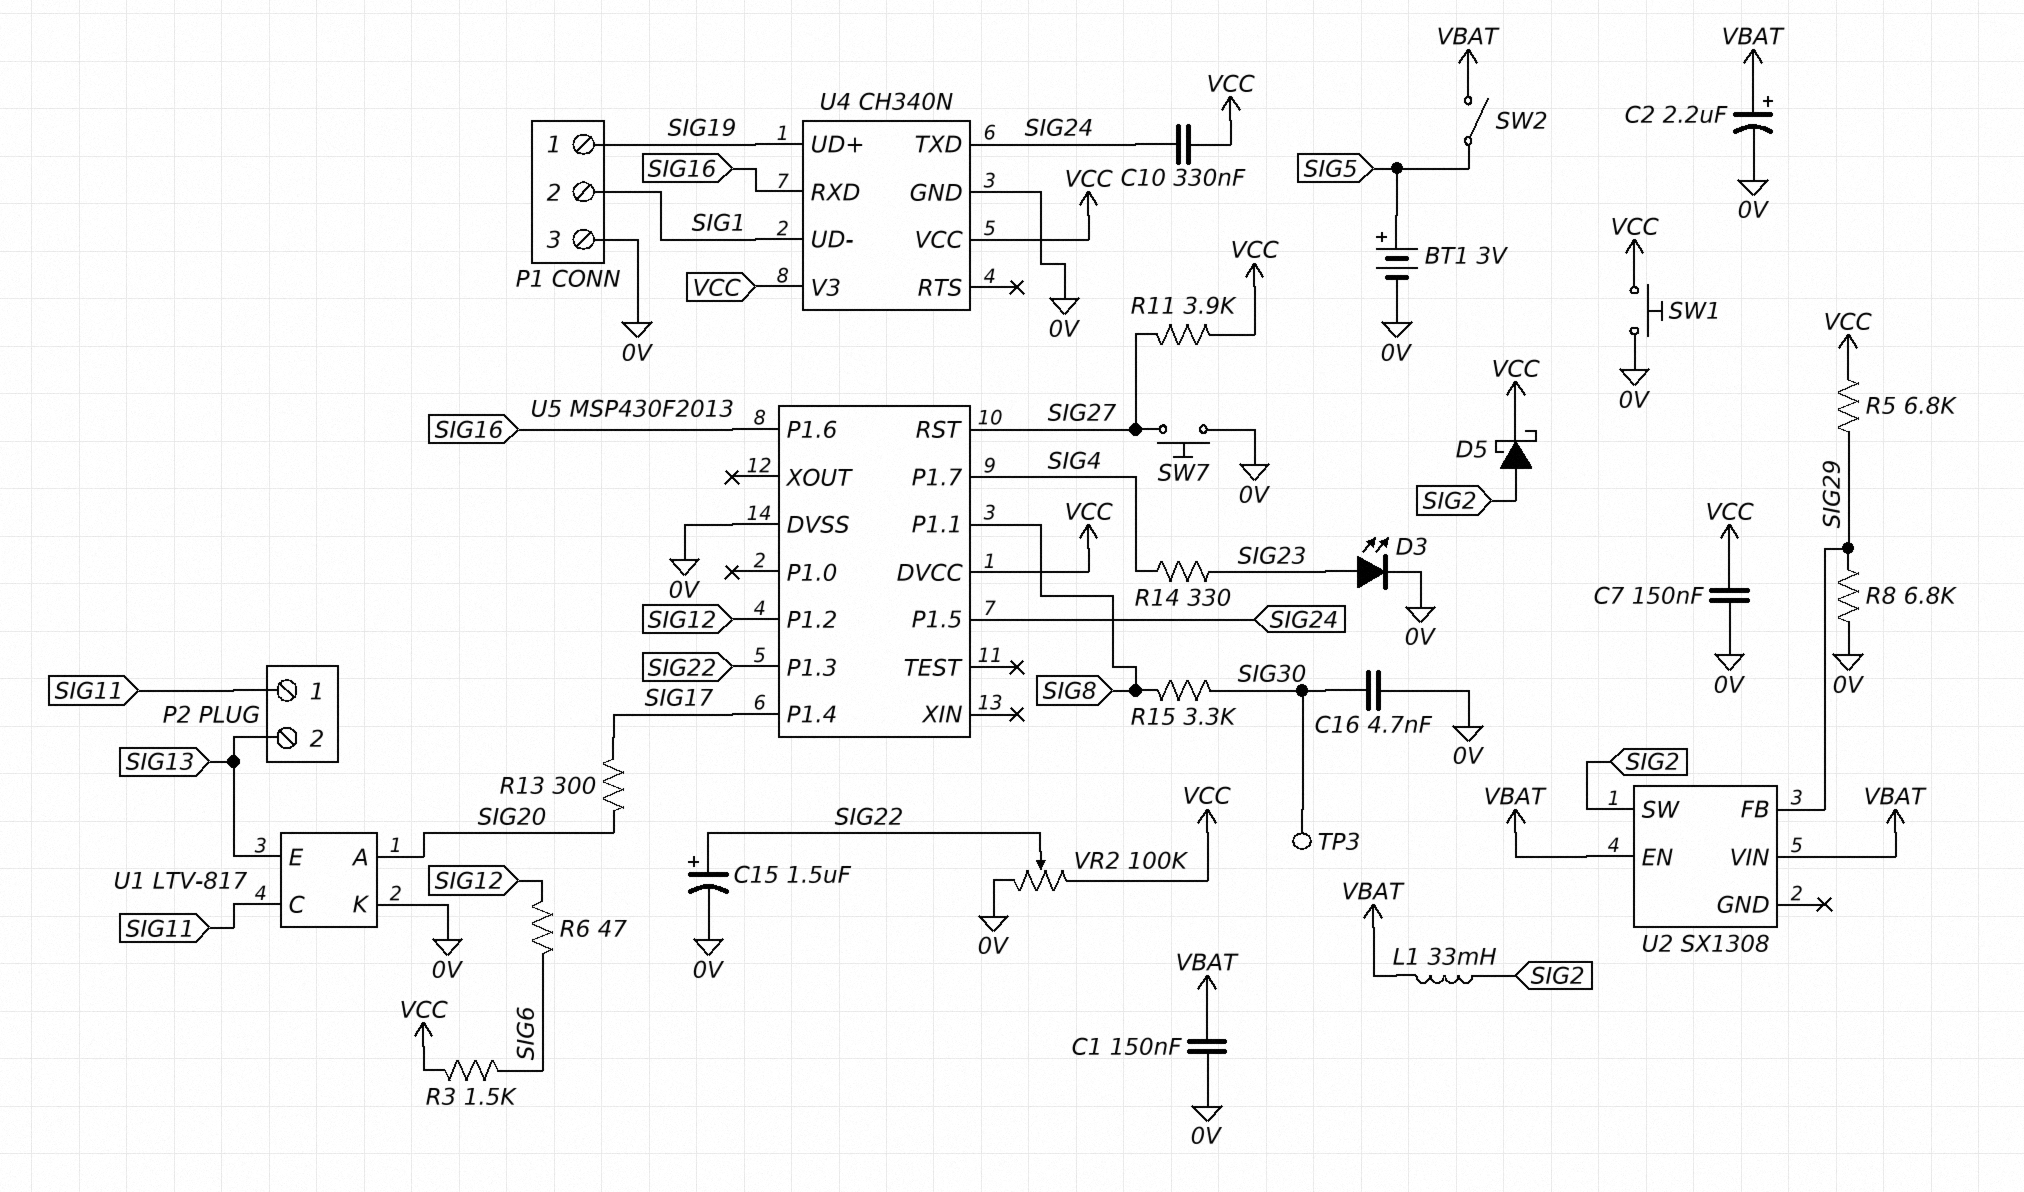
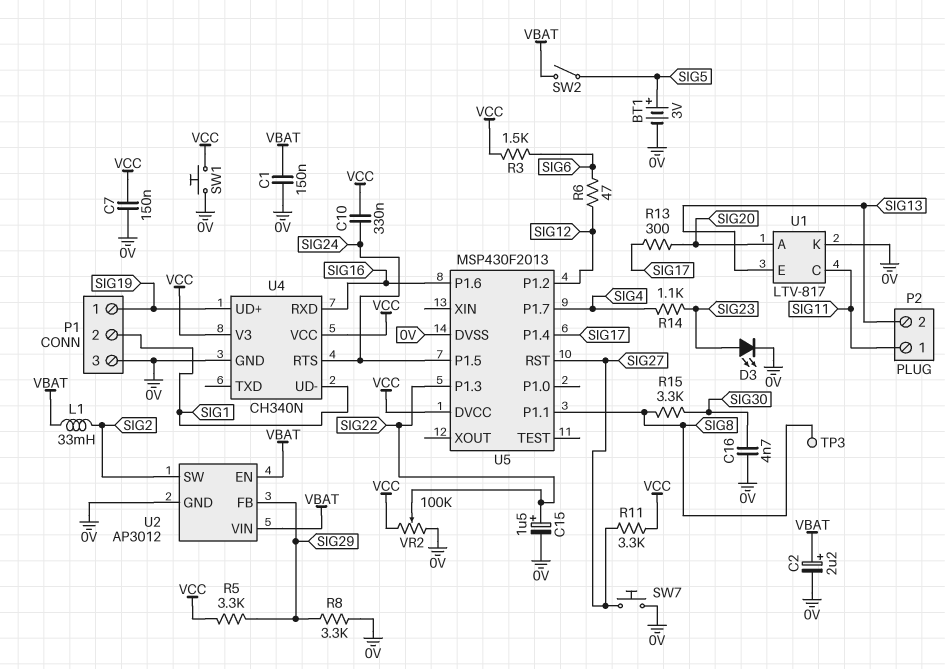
D5: schottky (A SIG2, K VCC) -> none
R5: 6.8k (SIG29, VCC) -> 3.3k (SIG29, VCC)
R8: 6.8k (0V, SIG29) -> 3.3k (0V, SIG29)
R11: 3.9k (SIG27, VCC) -> 3.3k (SIG27, VCC)
R14: 330 (SIG4, SIG23) -> 1.1k (SIG4, SIG23)
TP3: test point (SIG30) -> test point (SIG8)
U2: SX1308 -> AP3012
U2 pin GND: none -> 0V
U4 pin RTS: none -> SIG24
U4 pin TXD: SIG24 -> none

